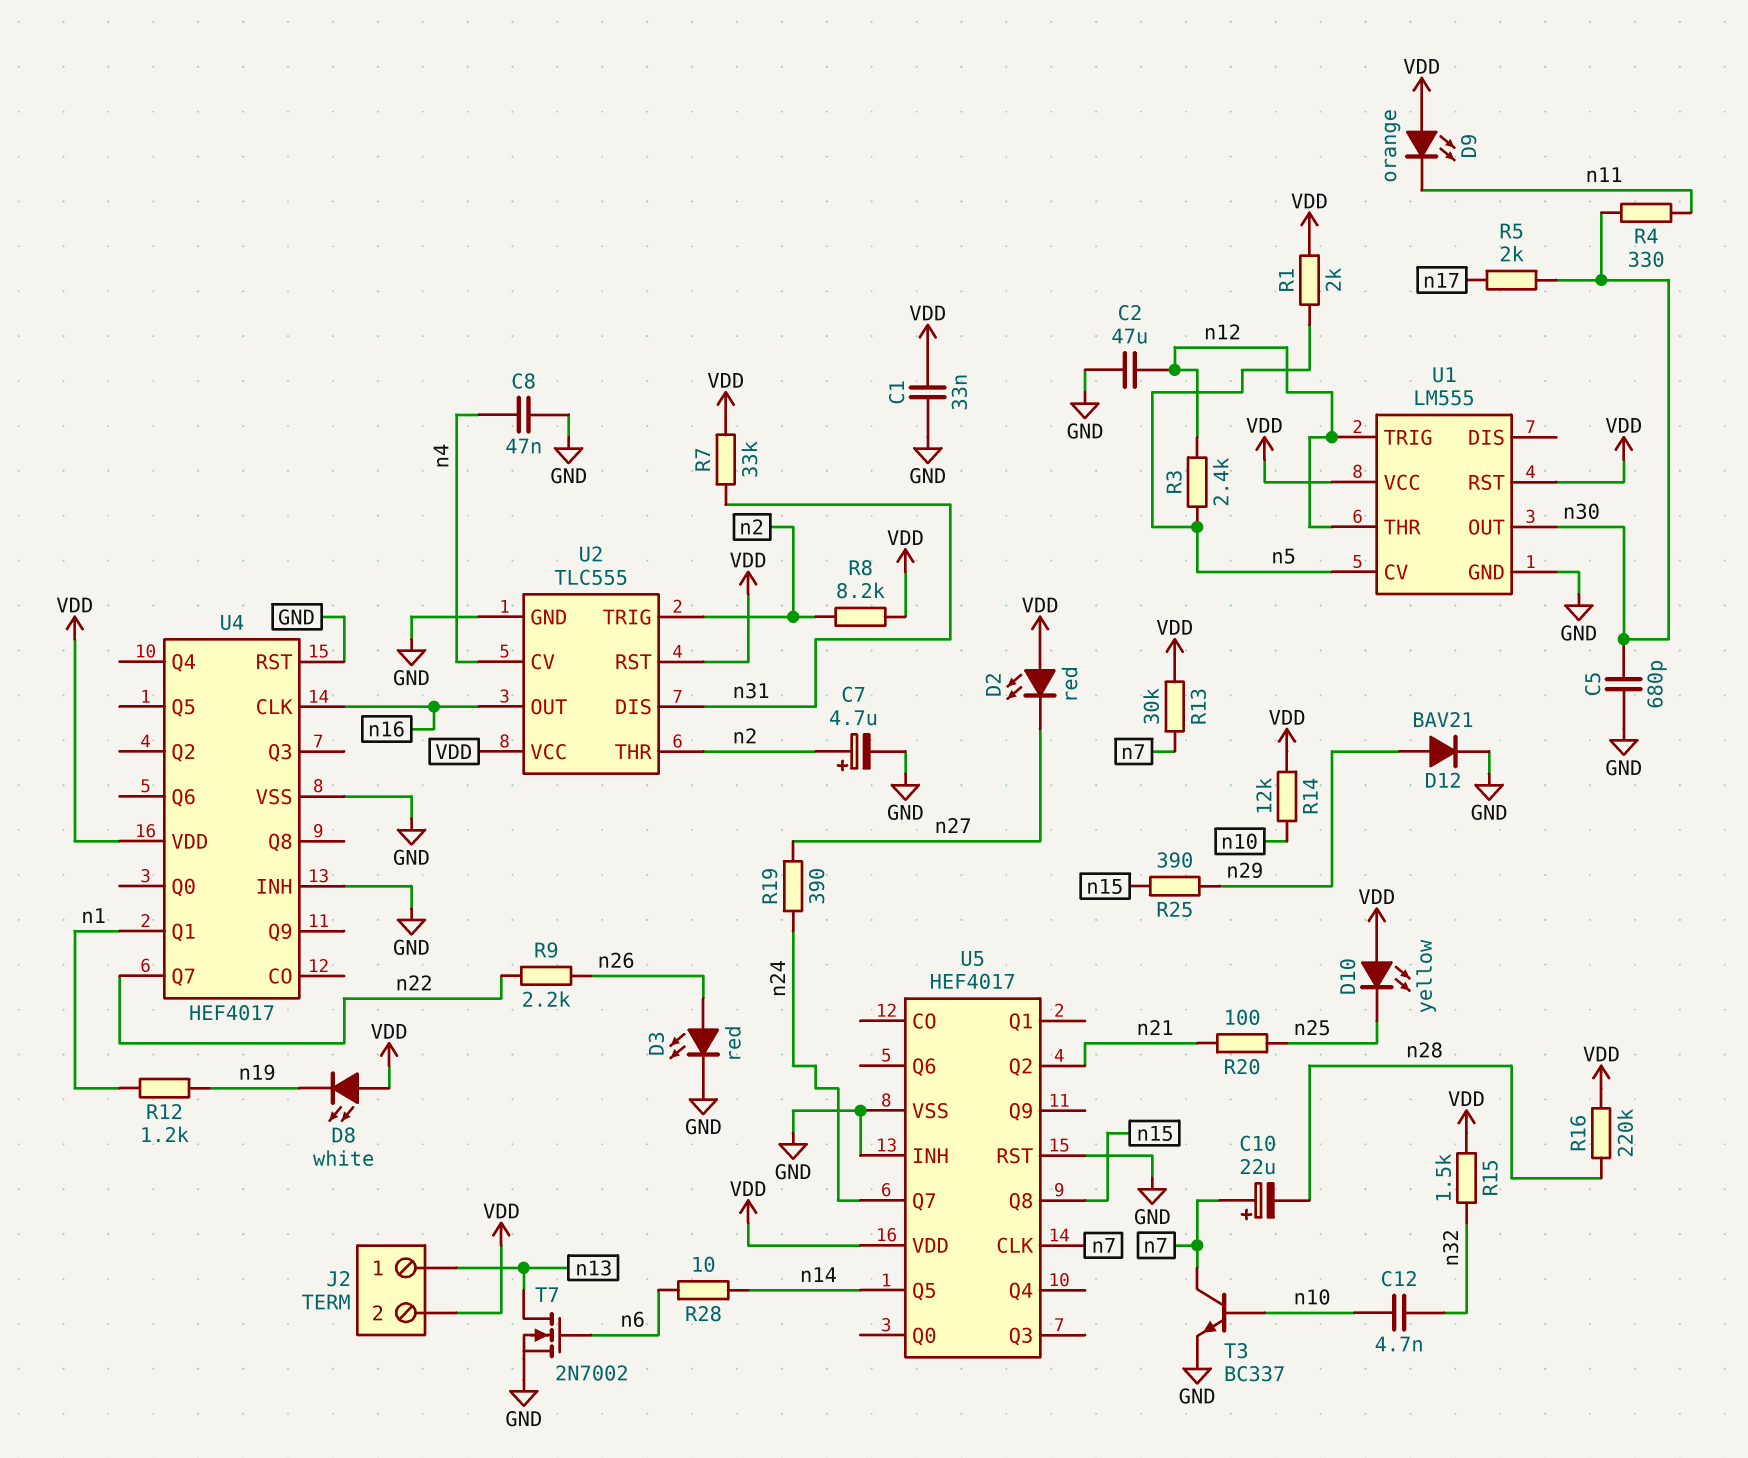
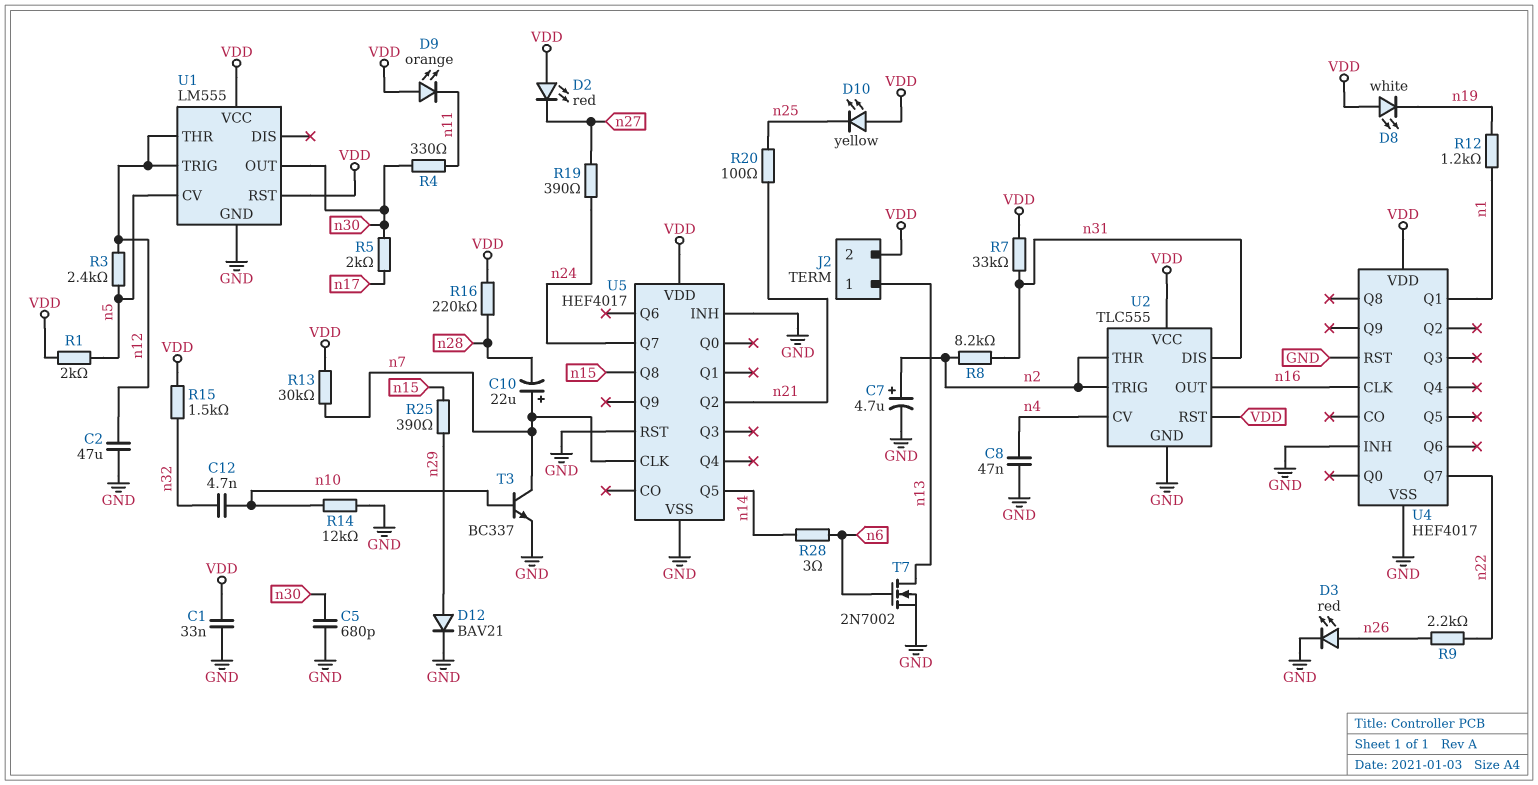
R8: 8.2k (VDD, n2) -> 8.2k (n2, n31)
R14: 12k (VDD, n10) -> 12k (GND, n10)
R28: 10 (n6, n14) -> 3 (n6, n14)

